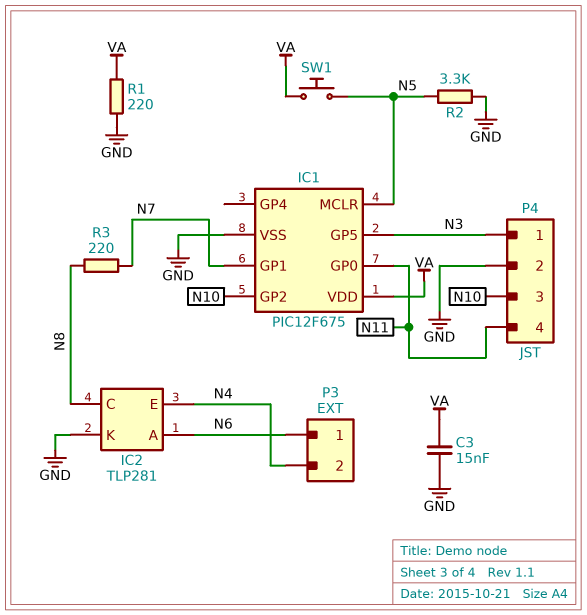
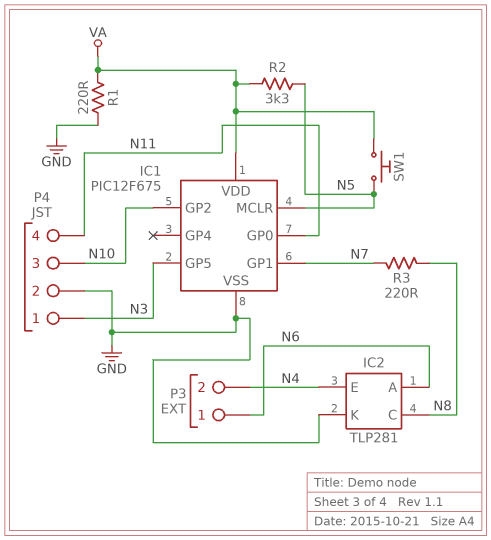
C3: 15nF (GND, VA) -> none
R2: 3.3k (GND, N5) -> 3.3k (N5, VA)

